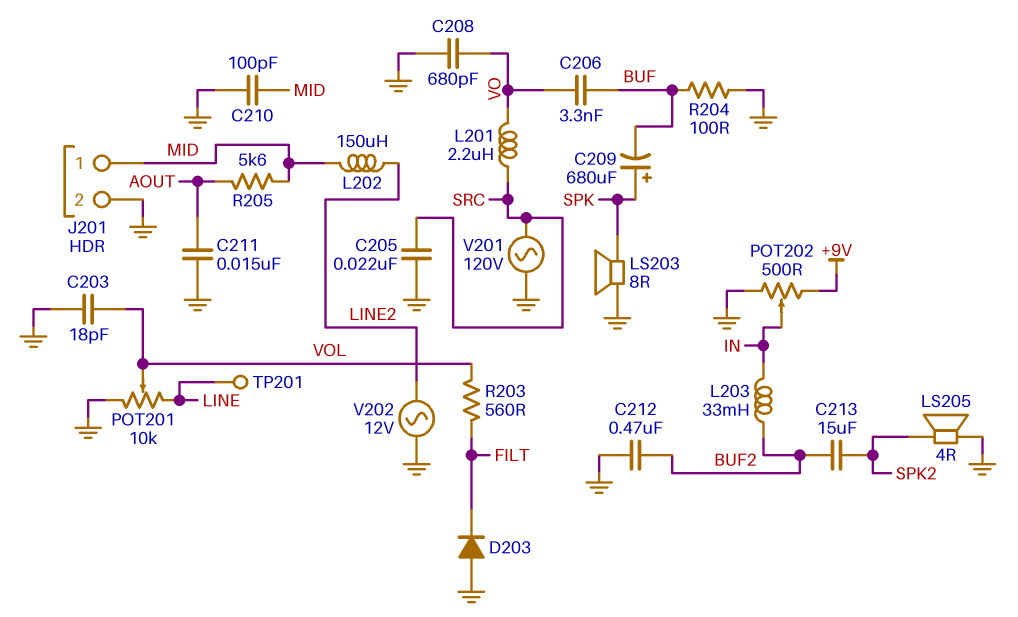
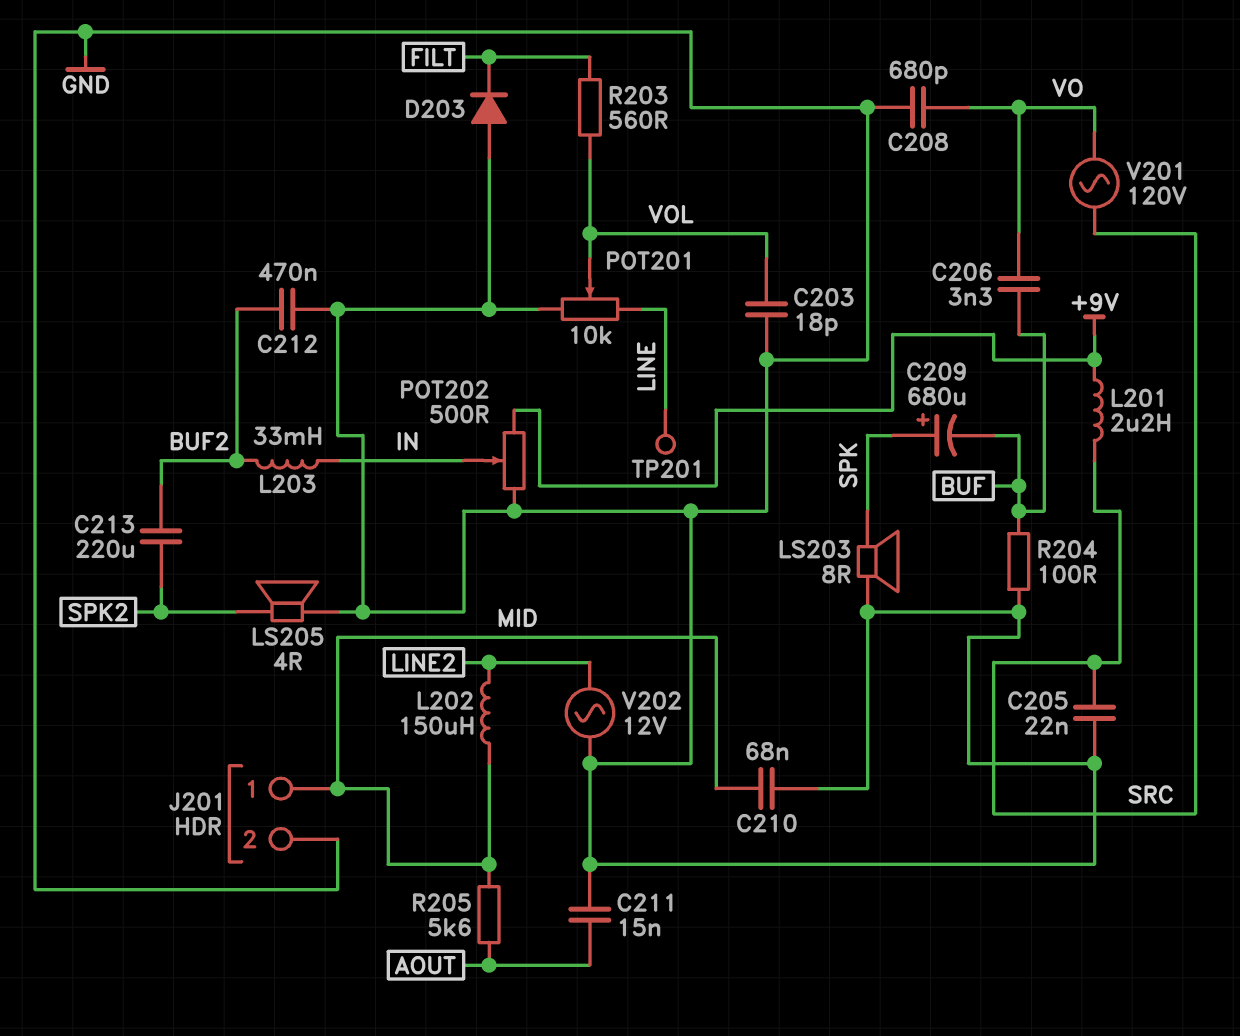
C210: 100pF (GND, MID) -> 68nF (GND, MID)
C213: 15uF (BUF2, SPK2) -> 220uF (BUF2, SPK2)
L201: 2.2uH (SRC, VO) -> 2.2uH (+9V, SRC)
V201: AC 120V (GND, SRC) -> AC 120V (SRC, VO)

